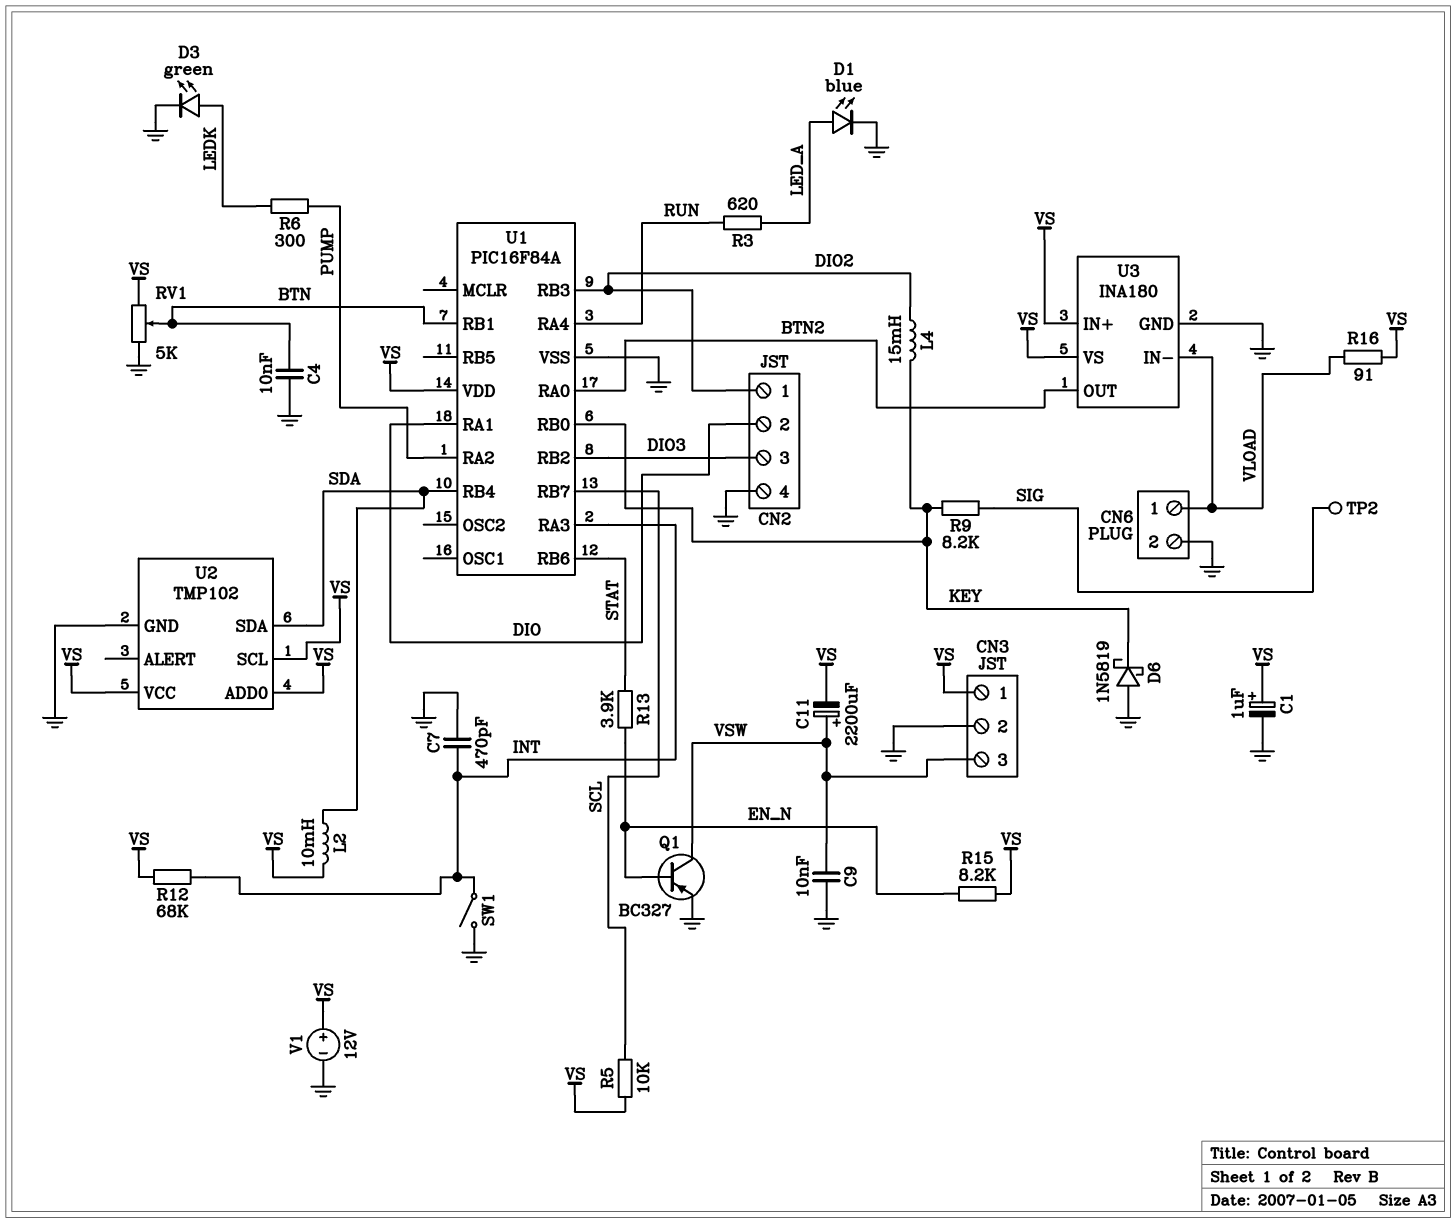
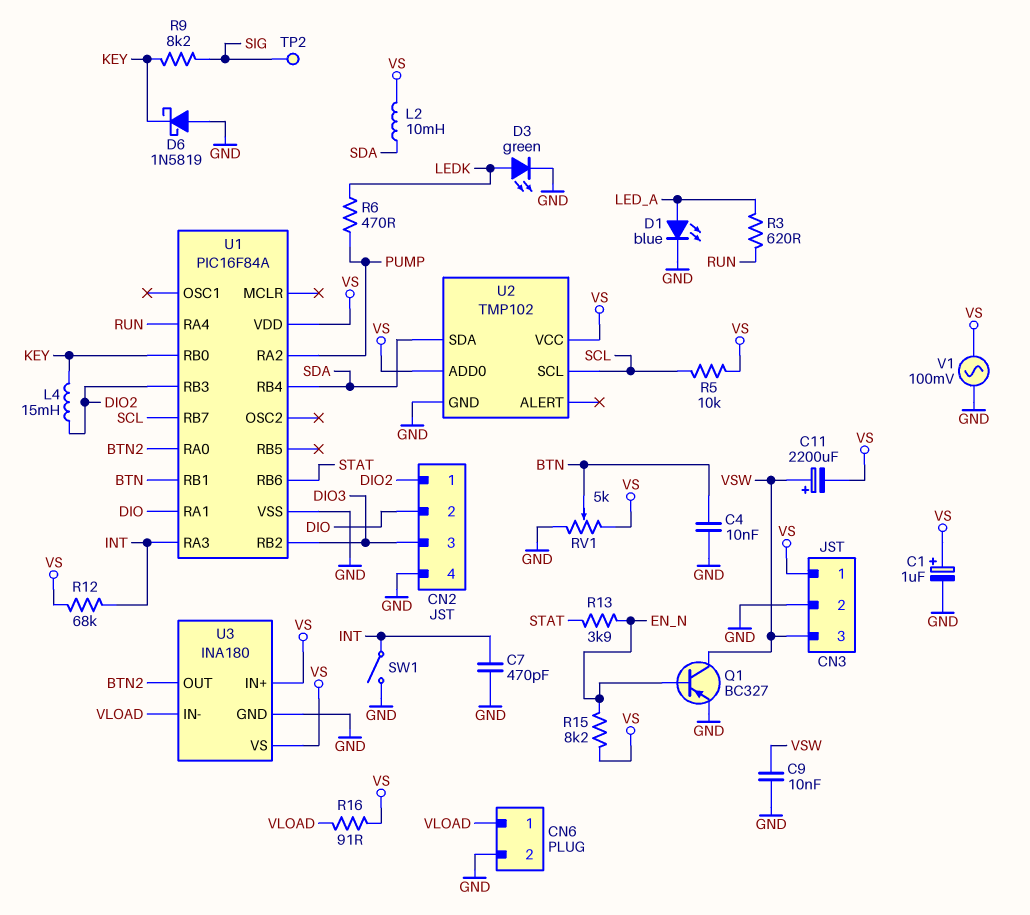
R6: 300 (LEDK, PUMP) -> 470 (LEDK, PUMP)
U2 pin SCL: VS -> SCL
V1: 12V (plus VS, minus GND) -> AC 100mV (GND, VS)

